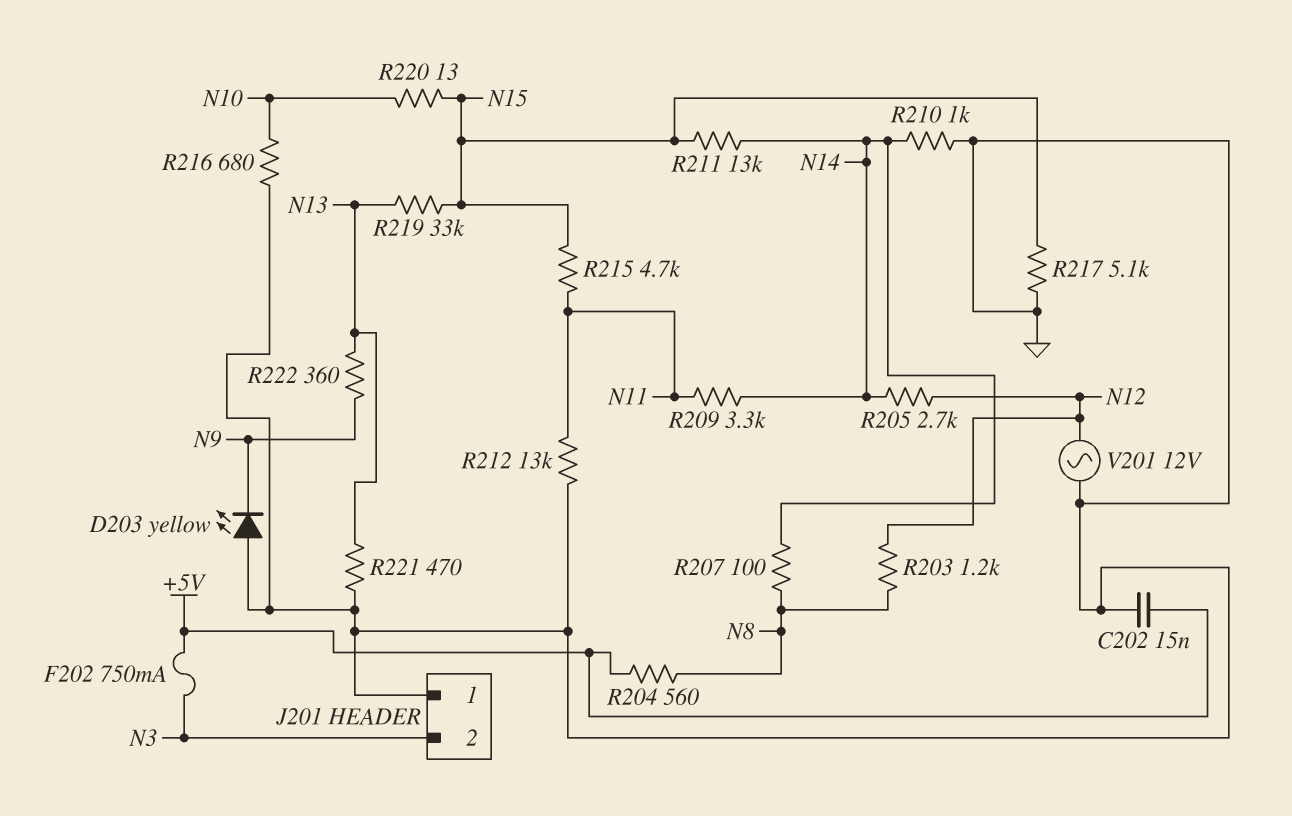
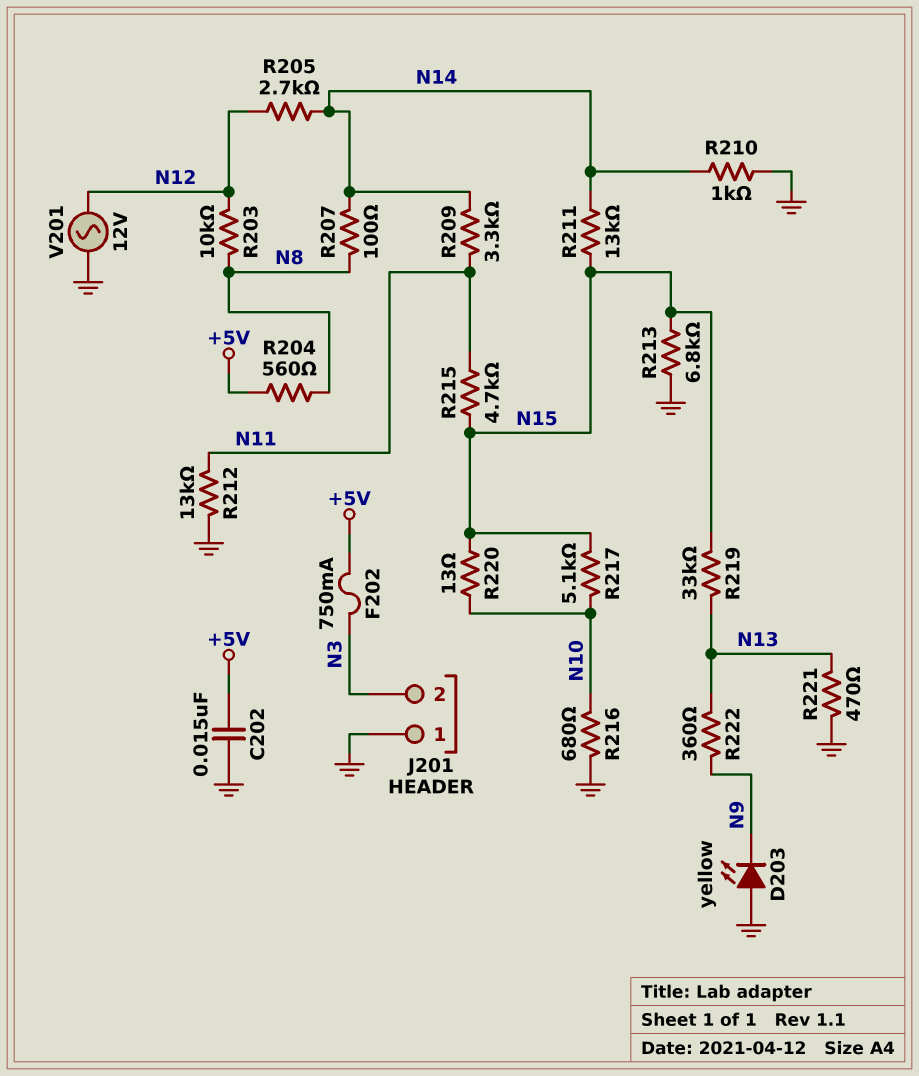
R203: 1.2k (N8, N12) -> 10k (N8, N12)
R213: none -> 6.8k (GND, N15)
R217: 5.1k (GND, N15) -> 5.1k (N10, N15)

